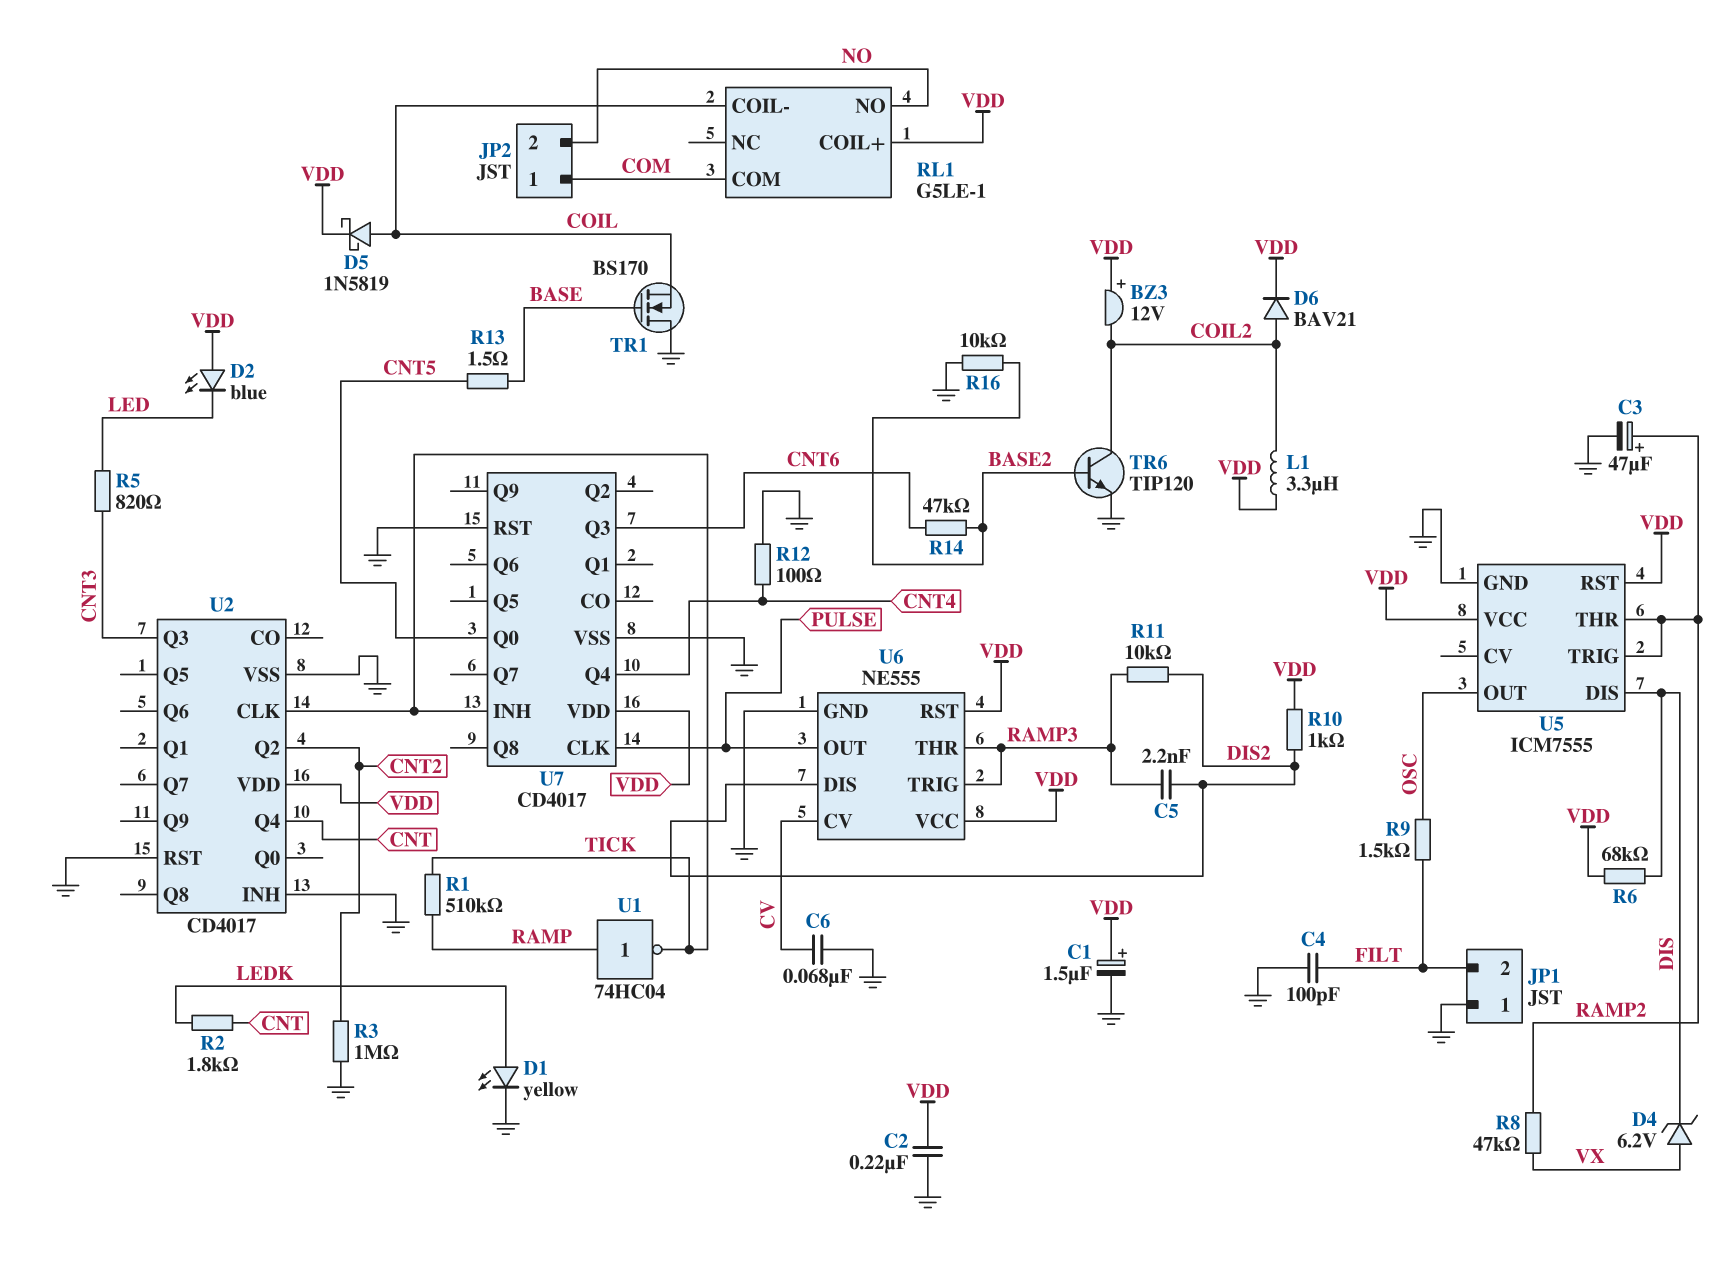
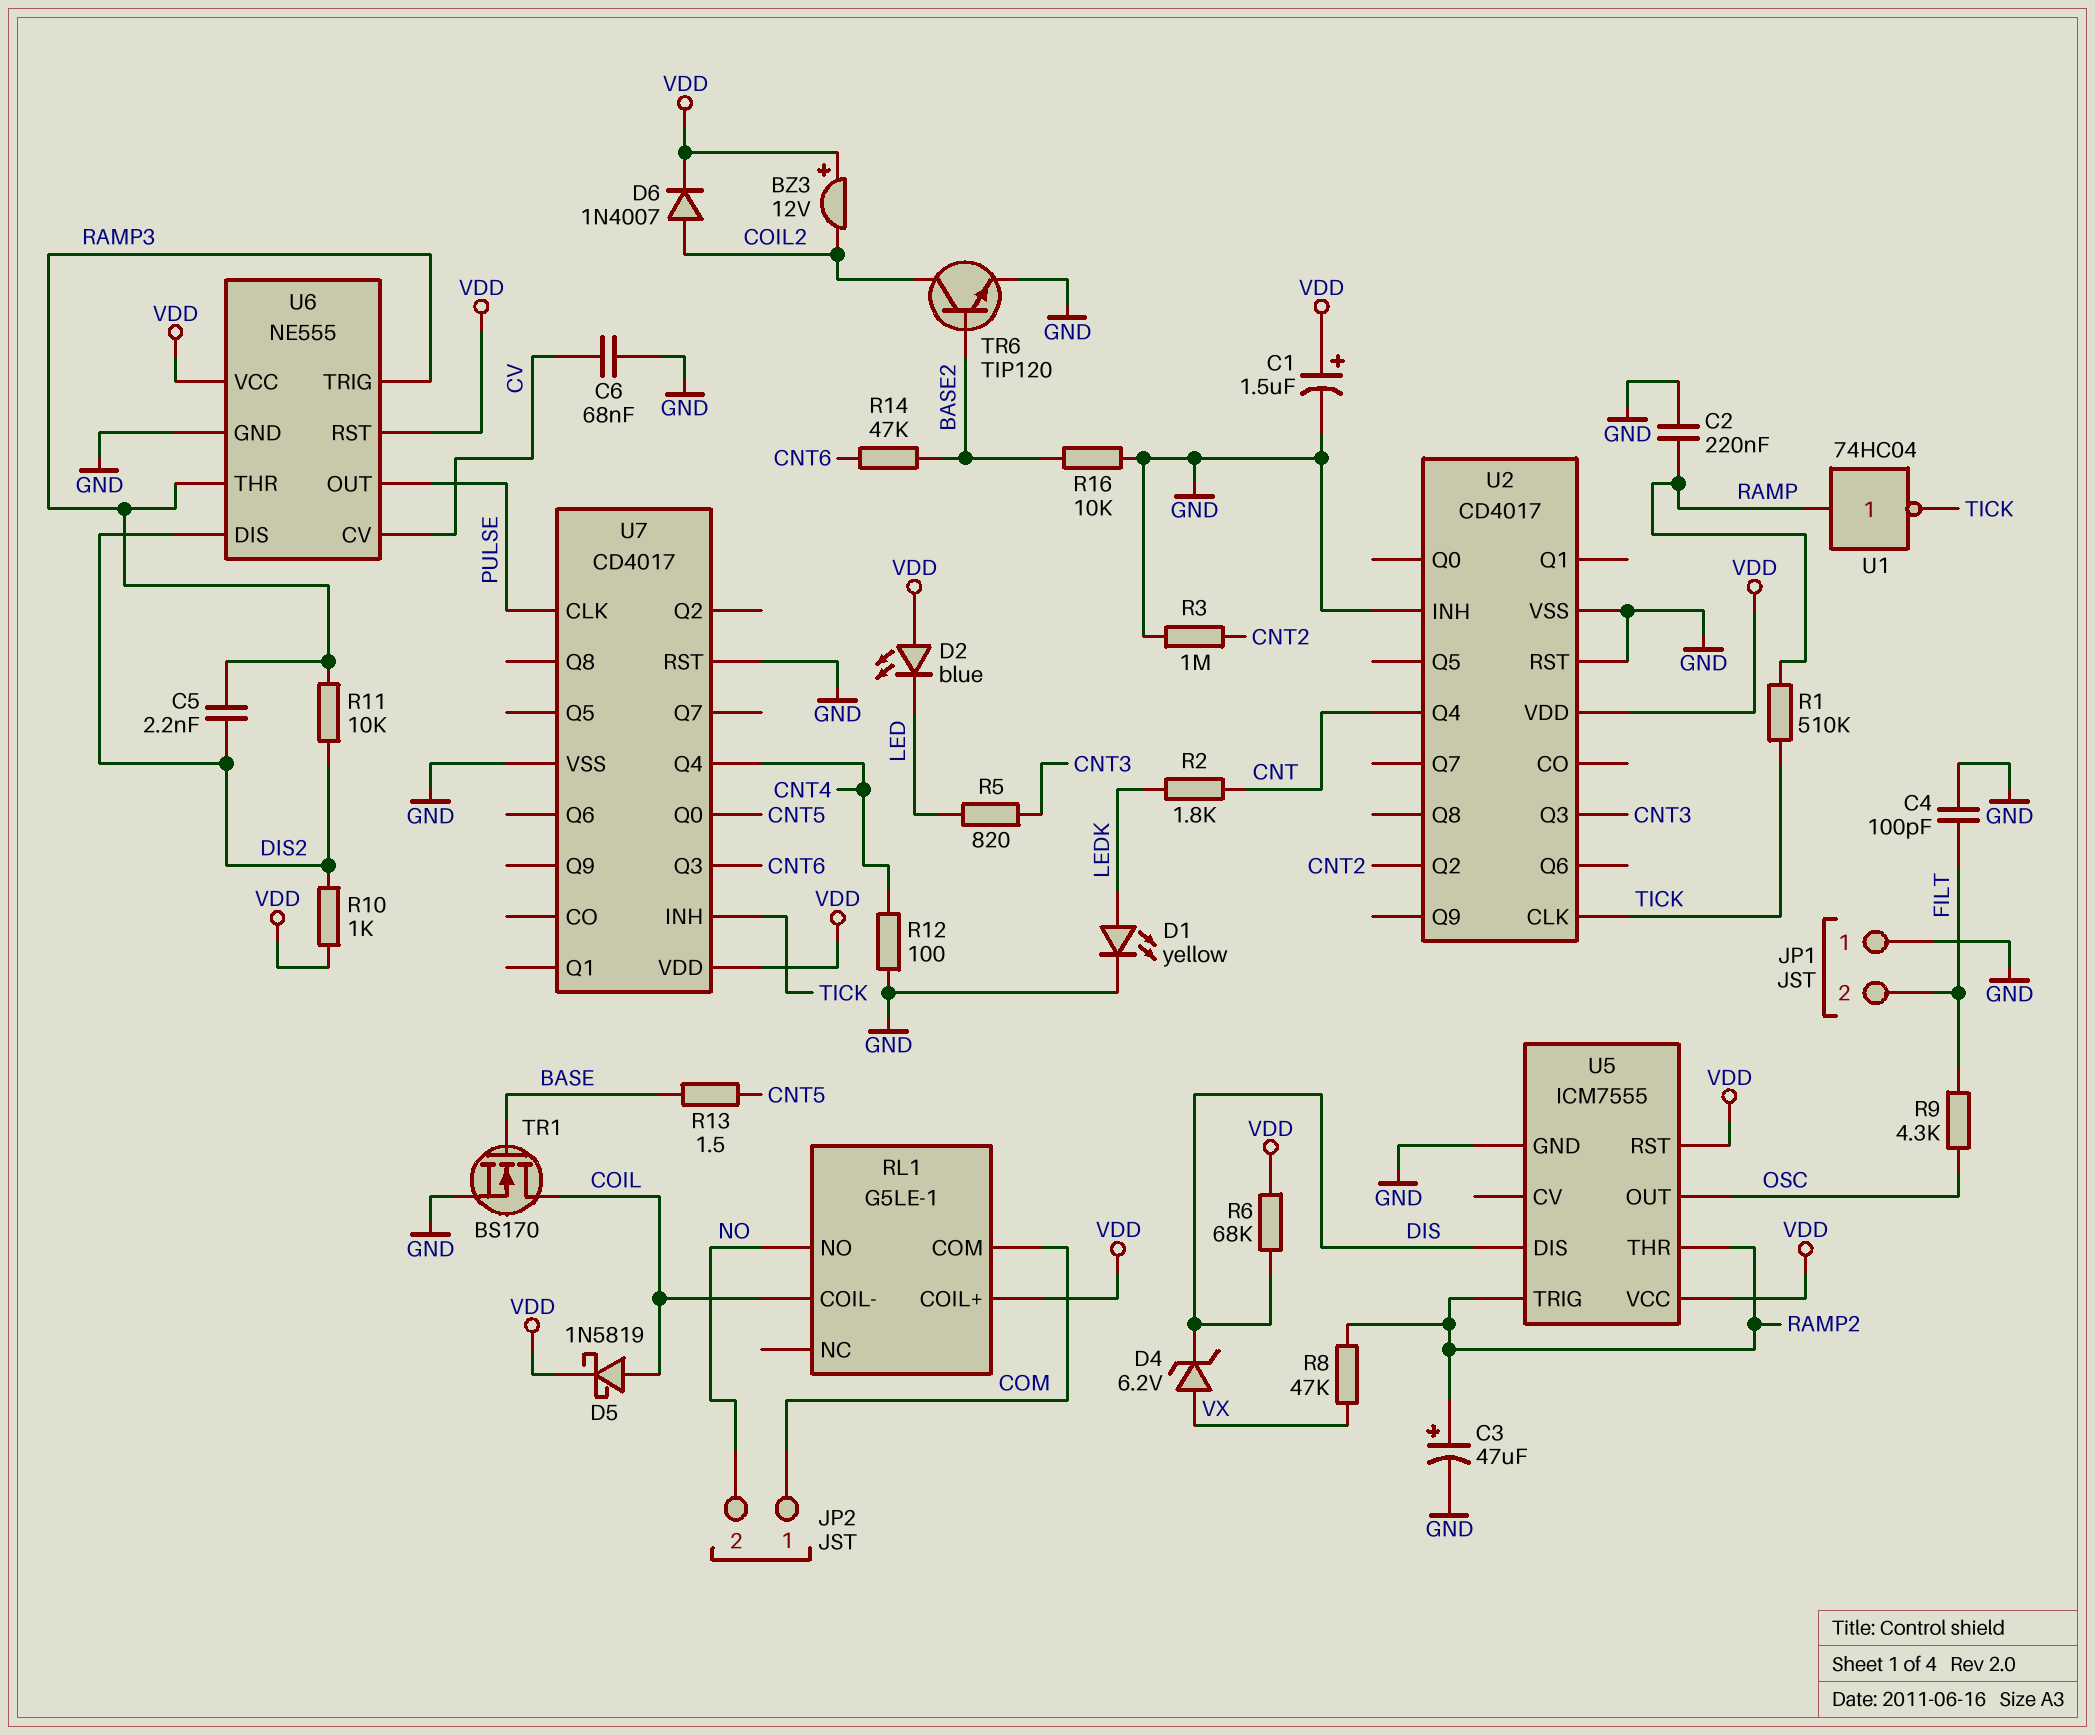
C2: 220nF (GND, VDD) -> 220nF (GND, RAMP)
D6: diode BAV21 (A COIL2, K VDD) -> diode 1N4007 (A COIL2, K VDD)
L1: 3.3uH (COIL2, VDD) -> none
R9: 1.5k (FILT, OSC) -> 4.3k (FILT, OSC)
TR1: NMOS BS170 (G BASE, D GND, S COIL) -> NMOS BS170 (G BASE, D COIL, S GND)

